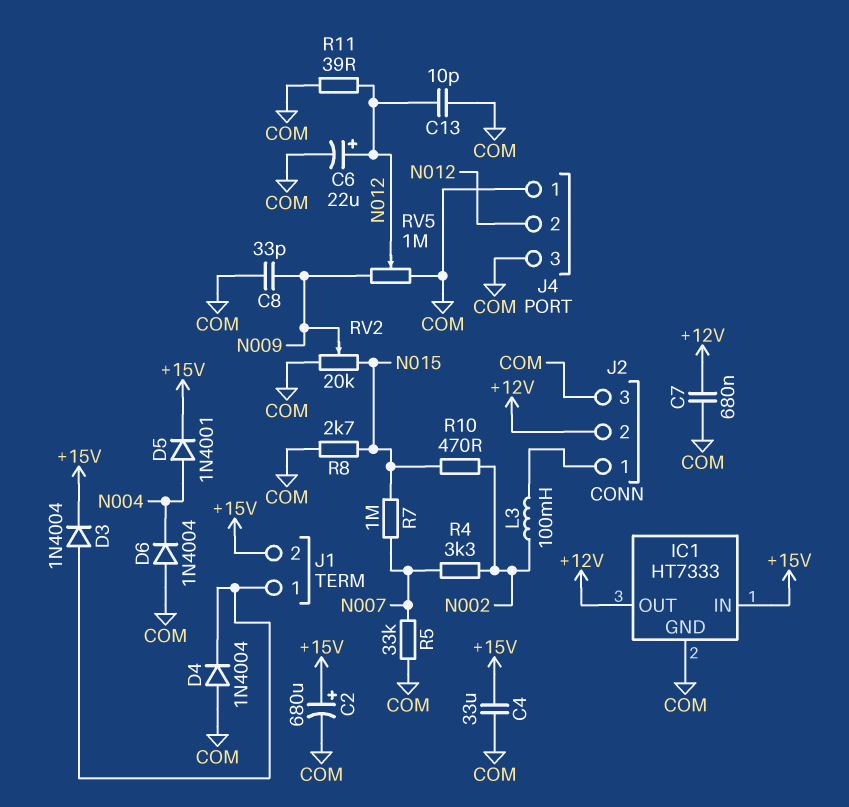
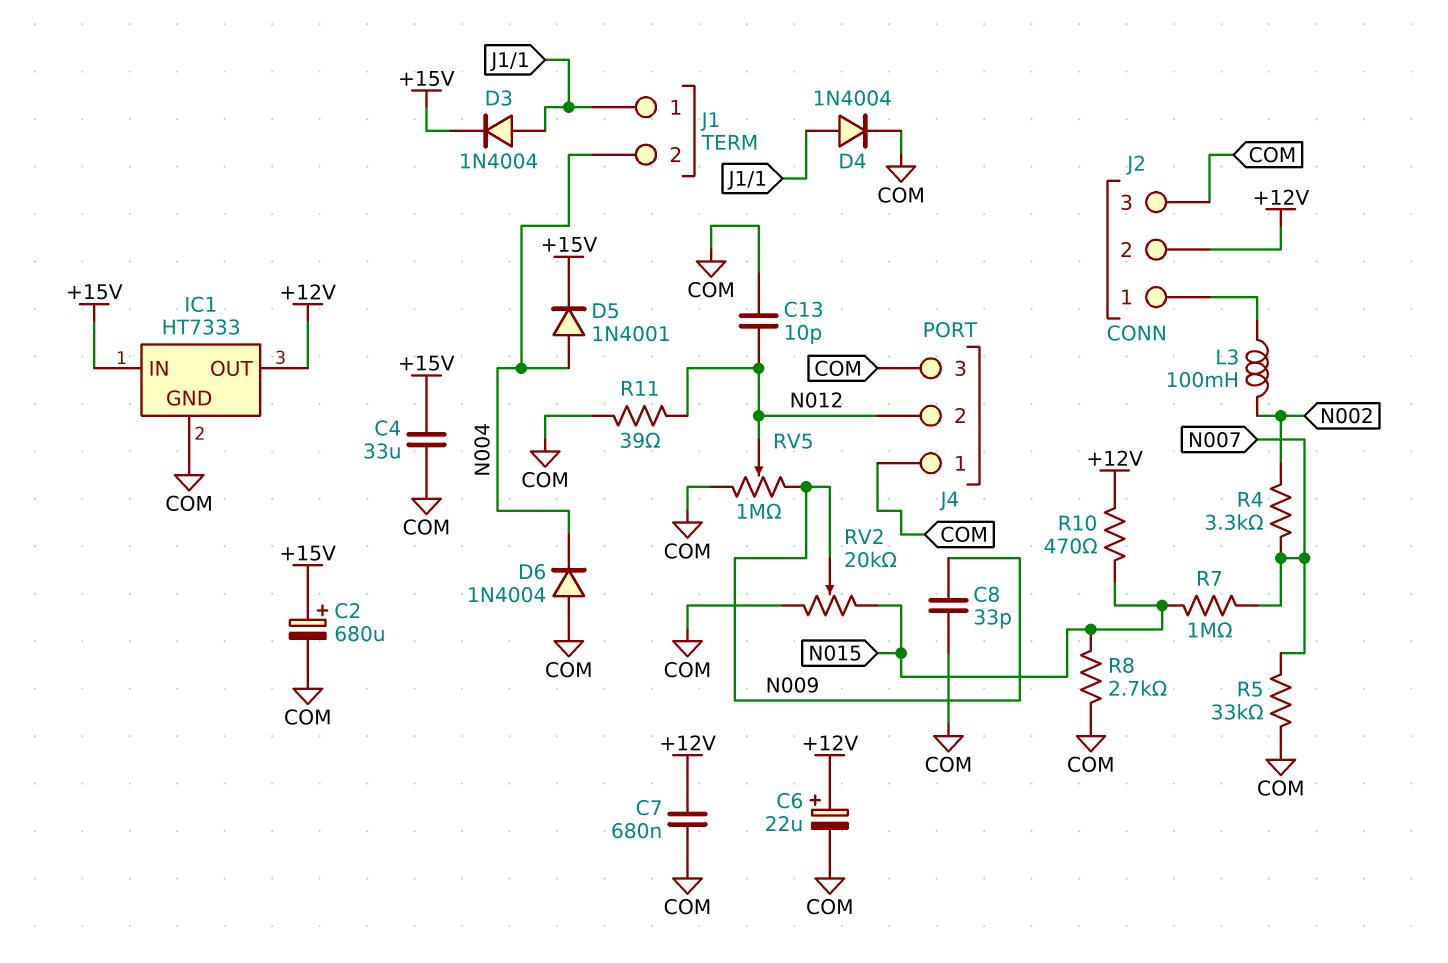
C6: 22uF (plus N012, minus COM) -> 22uF (plus +12V, minus COM)
D4: diode 1N4004 (A COM, K J1/1) -> diode 1N4004 (A J1/1, K COM)
J1 pin 2: +15V -> N004
R10: 470 (N002, N015) -> 470 (+12V, N015)

